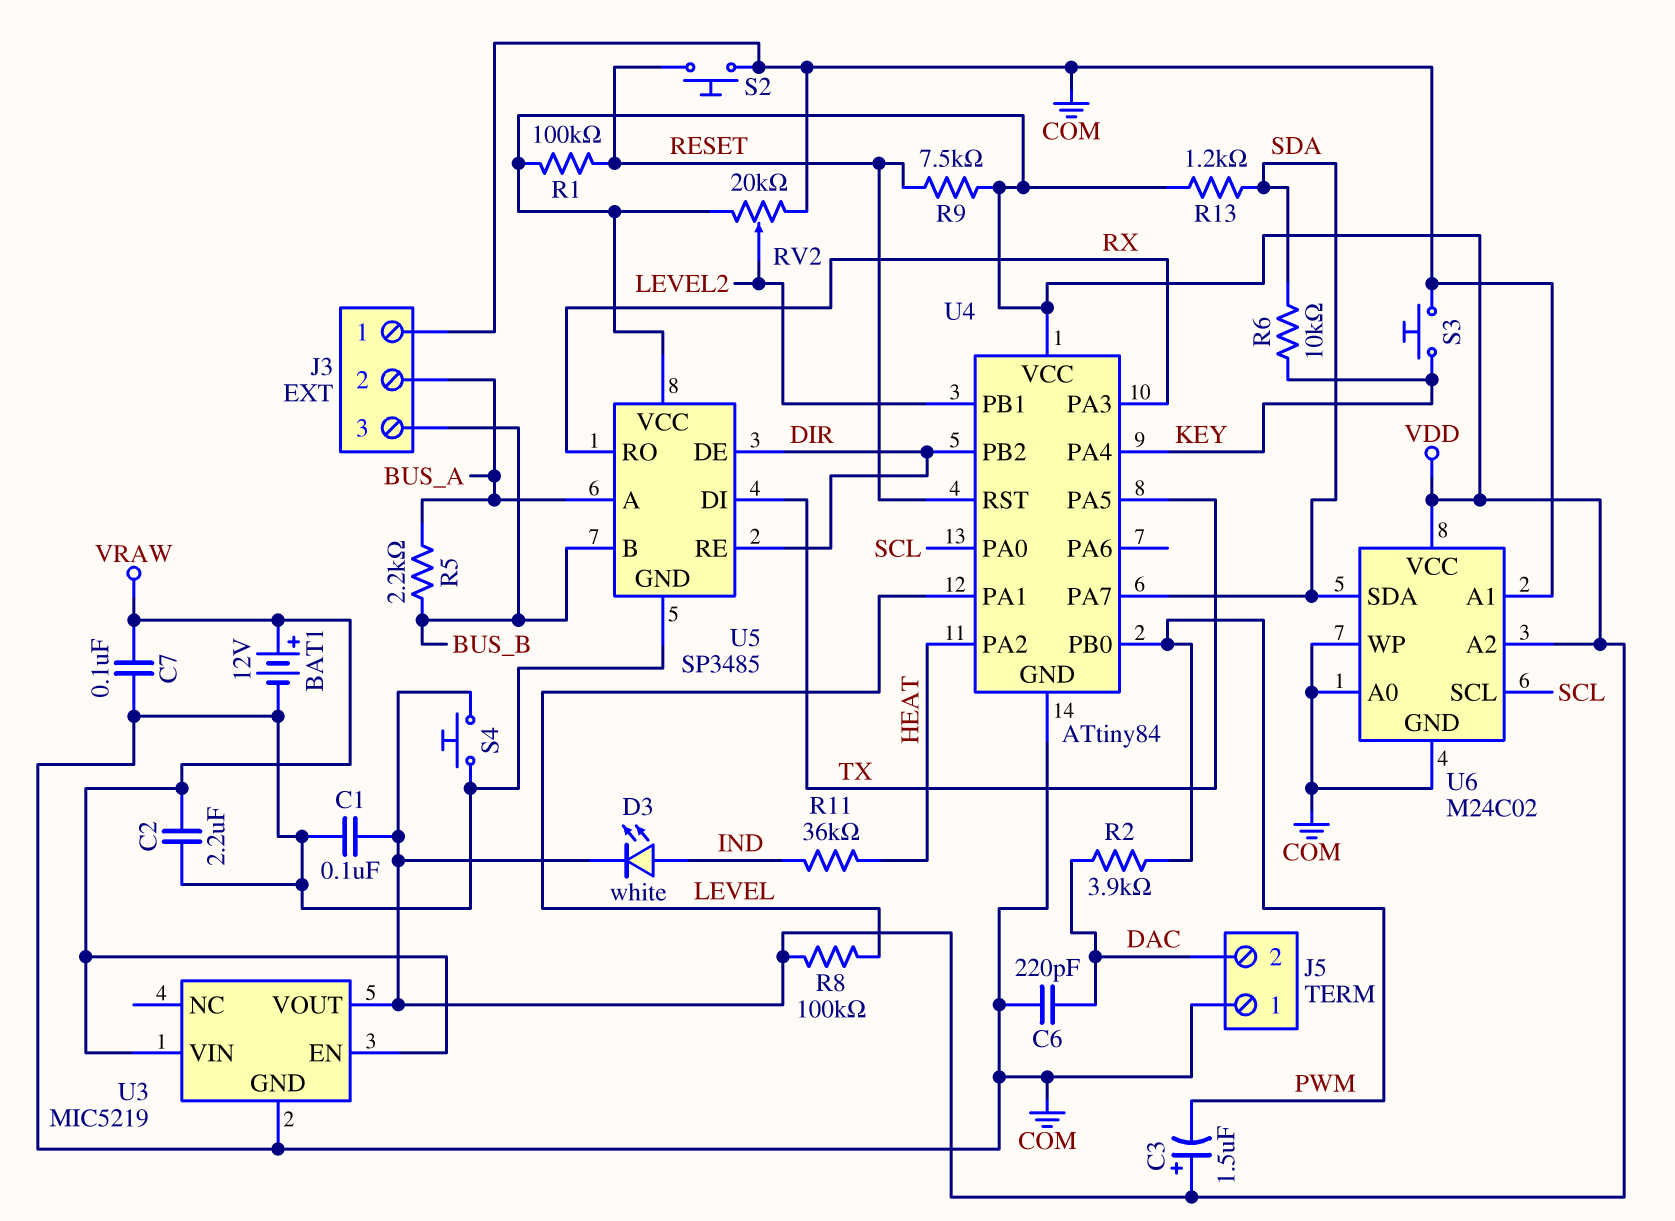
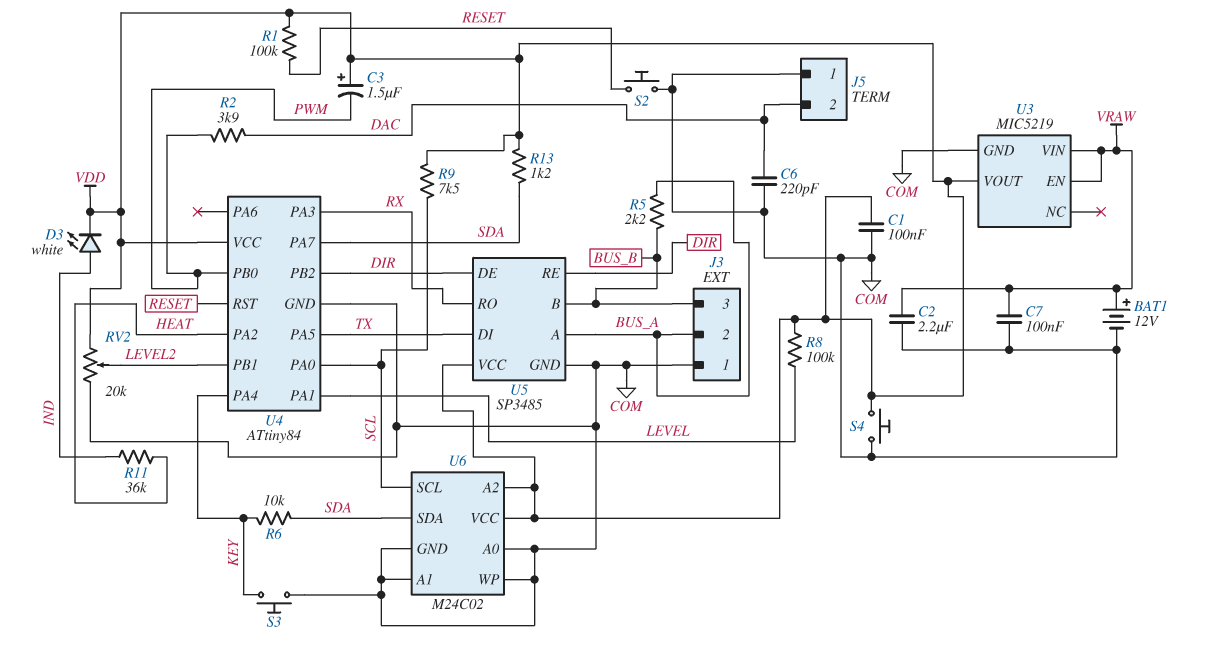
R9: 7.5k (RESET, VDD) -> 7.5k (SCL, VDD)

